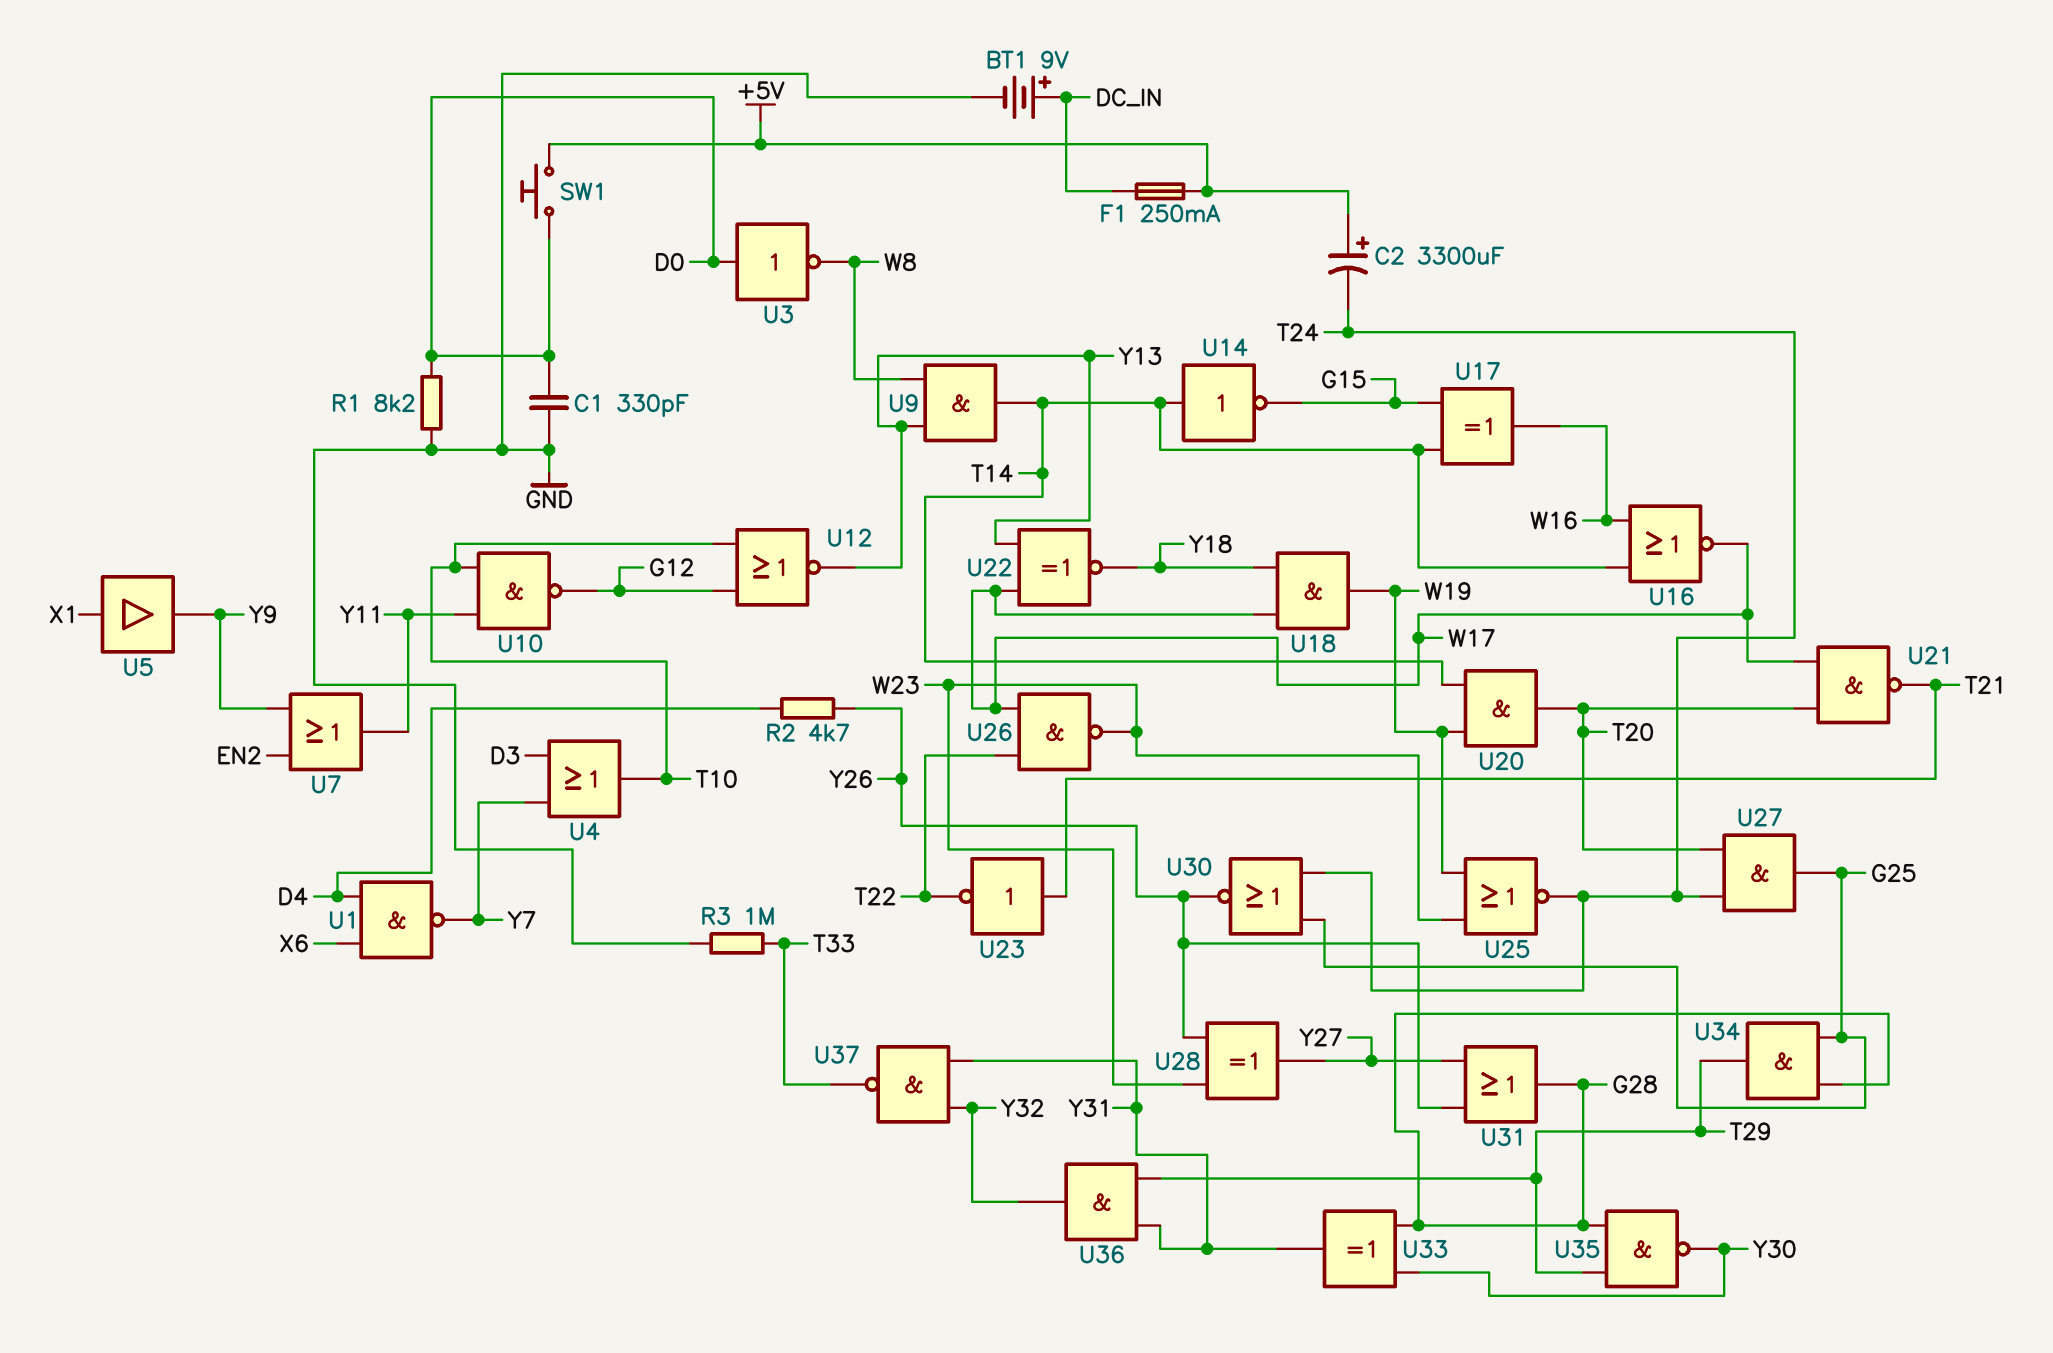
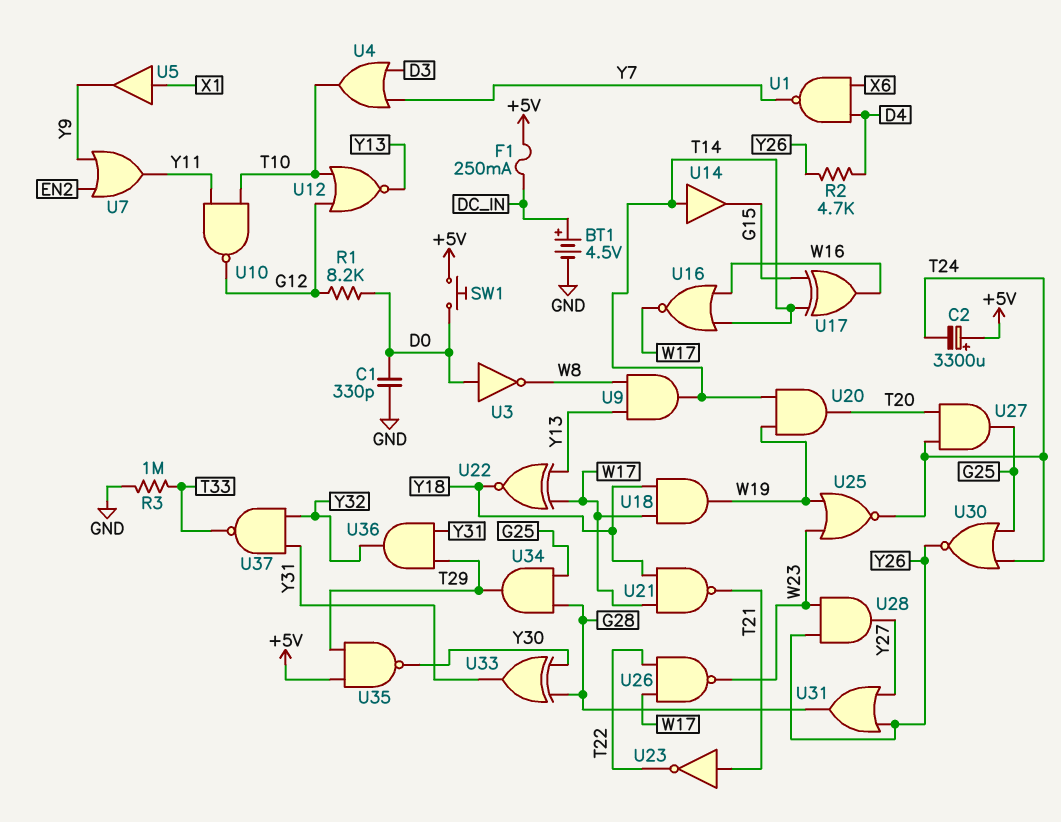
BT1: 9V (plus DC_IN, minus GND) -> 4.5V (plus DC_IN, minus GND)
R1: 8.2k (D0, GND) -> 8.2k (D0, G12)
U14: NOT (in T14, out G15) -> buffer (in T14, out G15)
U21: NAND (in T20, in W17, out T21) -> NAND (in W17, in Y18, out T21)
U28: XOR (in W23, in Y26, out Y27) -> AND (in W23, in Y26, out Y27)
U35: NAND (in G28, in T29, out Y30) -> NAND (in +5V, in T29, out Y30)

